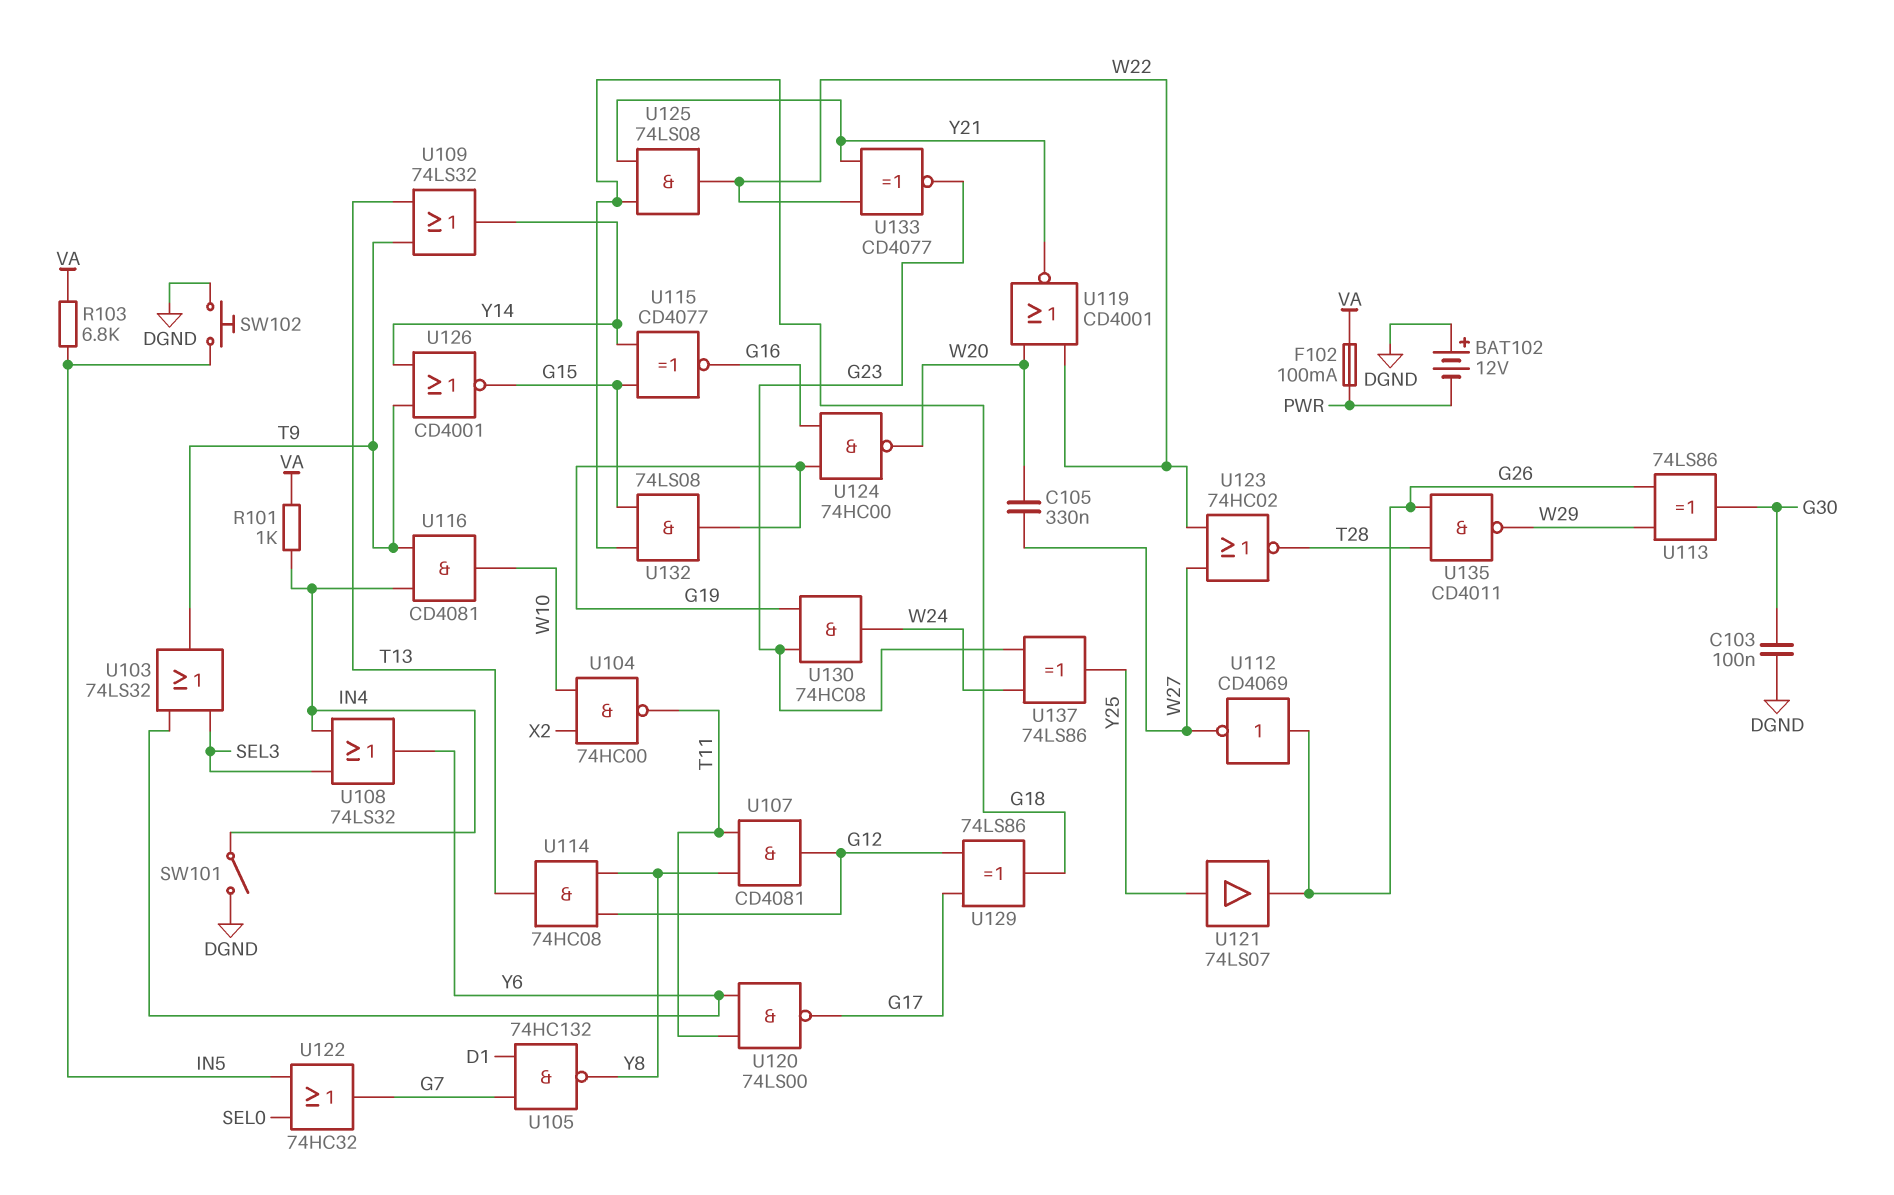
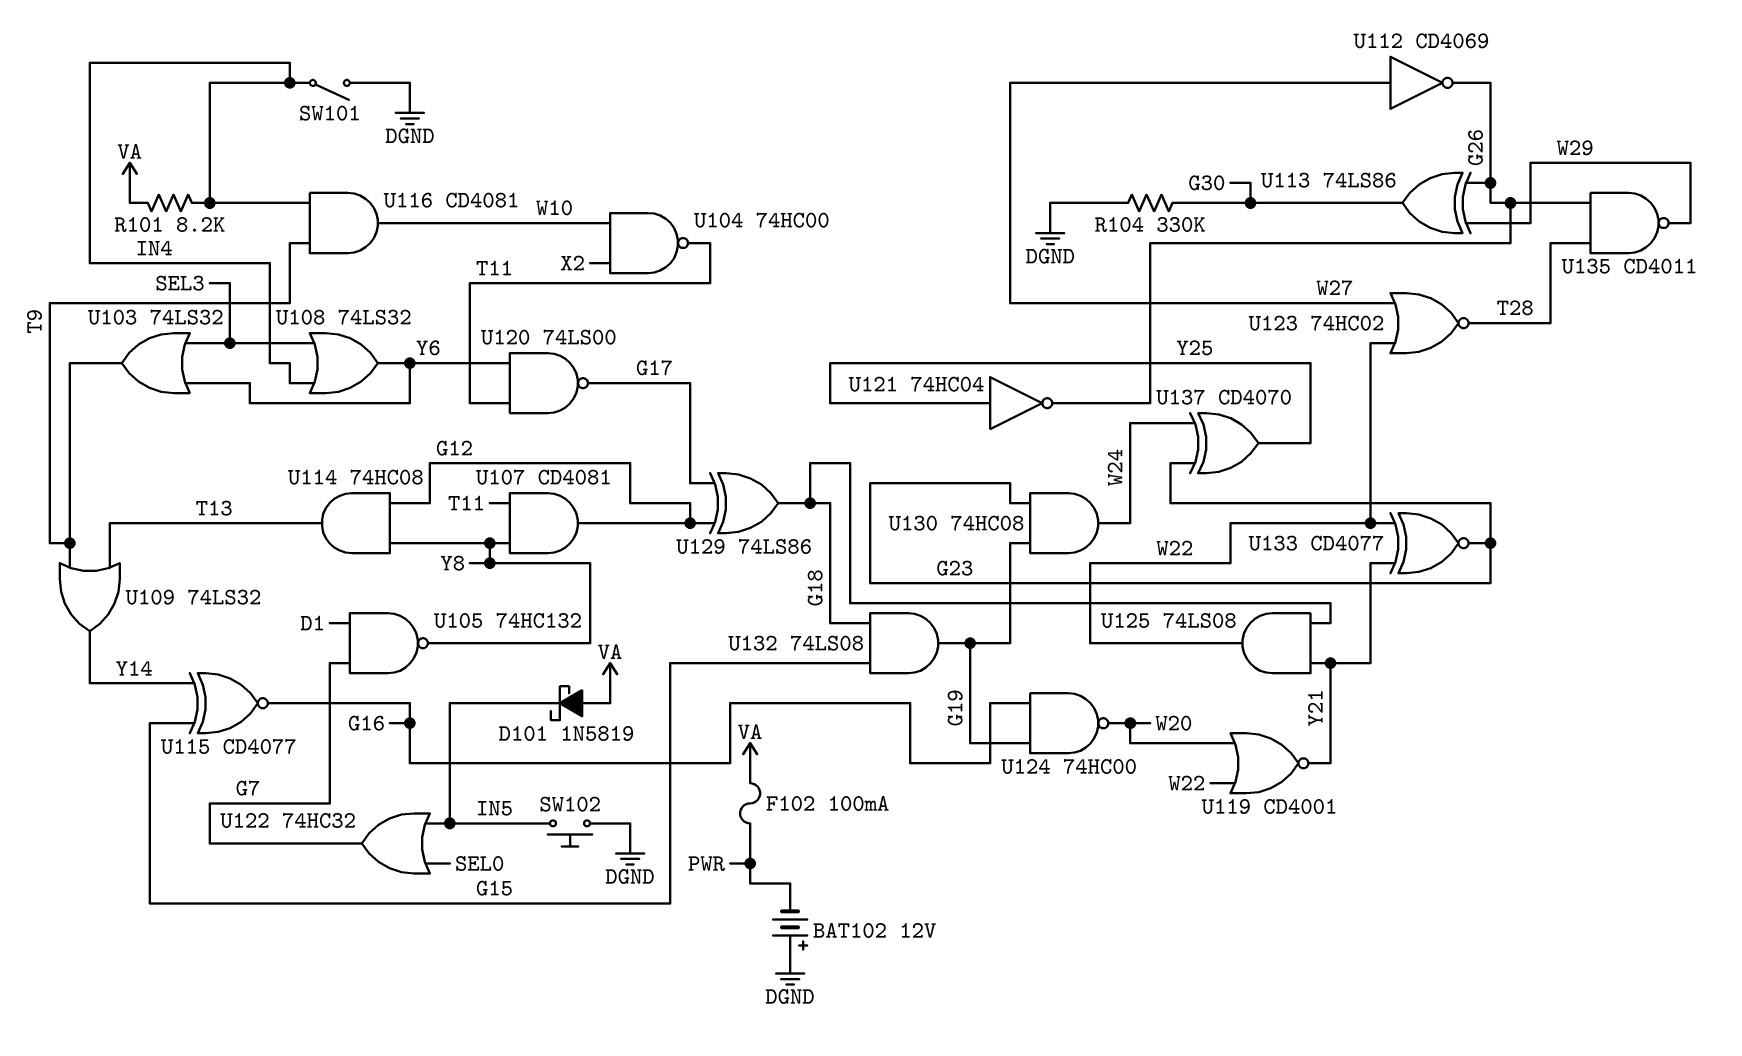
C103: 100nF (DGND, G30) -> none
C105: 330nF (W20, W27) -> none
D101: none -> schottky 1N5819 (A VA, K IN5)
R101: 1k (IN4, VA) -> 8.2k (IN4, VA)
R103: 6.8k (IN5, VA) -> none
R104: none -> 330k (DGND, G30)
U112: NOT CD4069 (in G26, out W27) -> NOT CD4069 (in W27, out G26)
U121: buffer 74LS07 (in Y25, out G26) -> NOT 74HC04 (in Y25, out G26)
U126: NOR CD4001 (in T9, in Y14, out G15) -> none
U137: XOR 74LS86 (in G23, in W24, out Y25) -> XOR CD4070 (in G23, in W24, out Y25)

